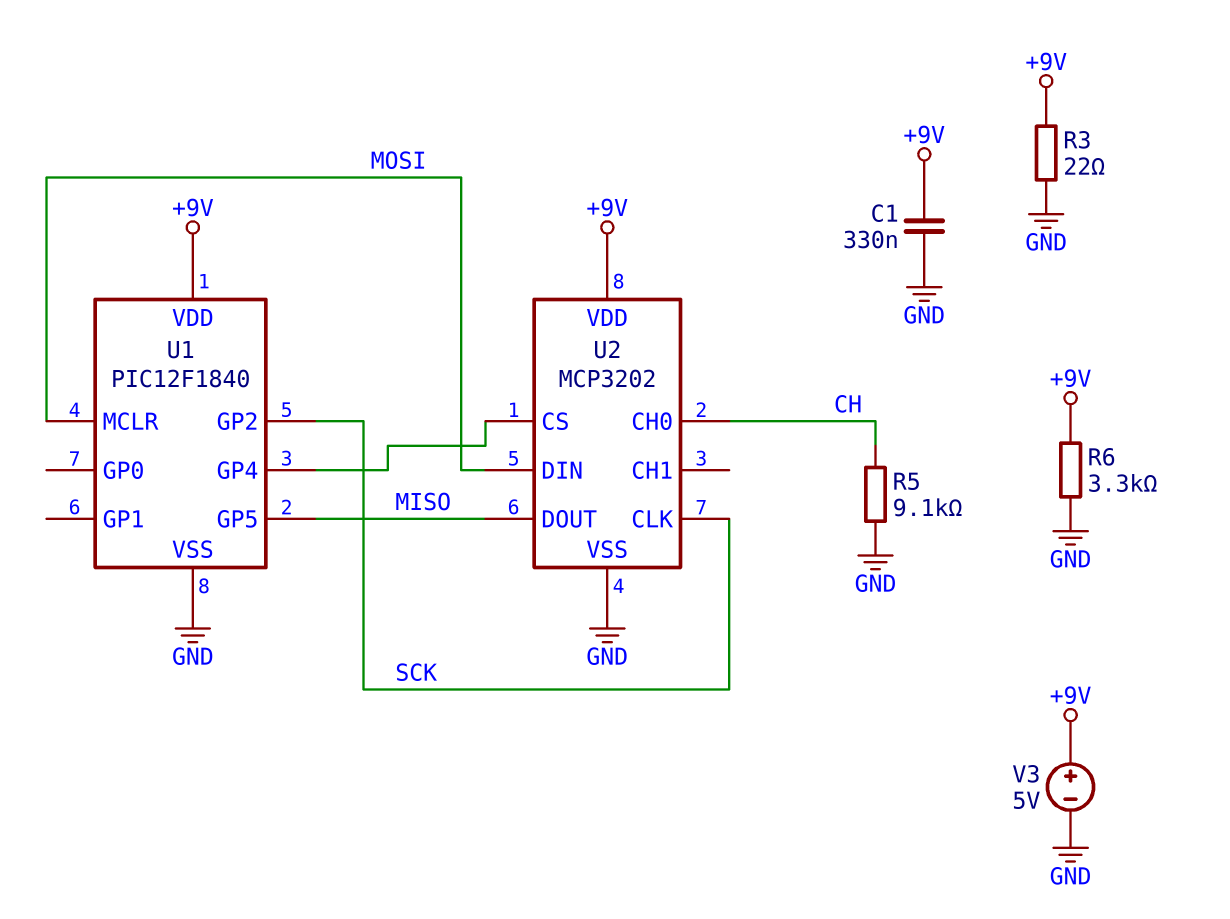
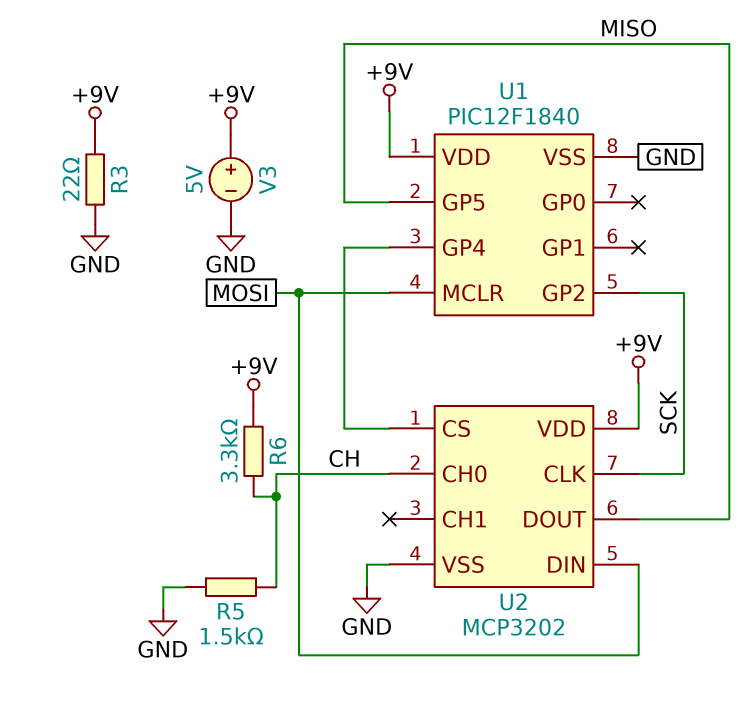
C1: 330nF (+9V, GND) -> none
R5: 9.1k (CH, GND) -> 1.5k (CH, GND)
R6: 3.3k (+9V, GND) -> 3.3k (+9V, CH)

